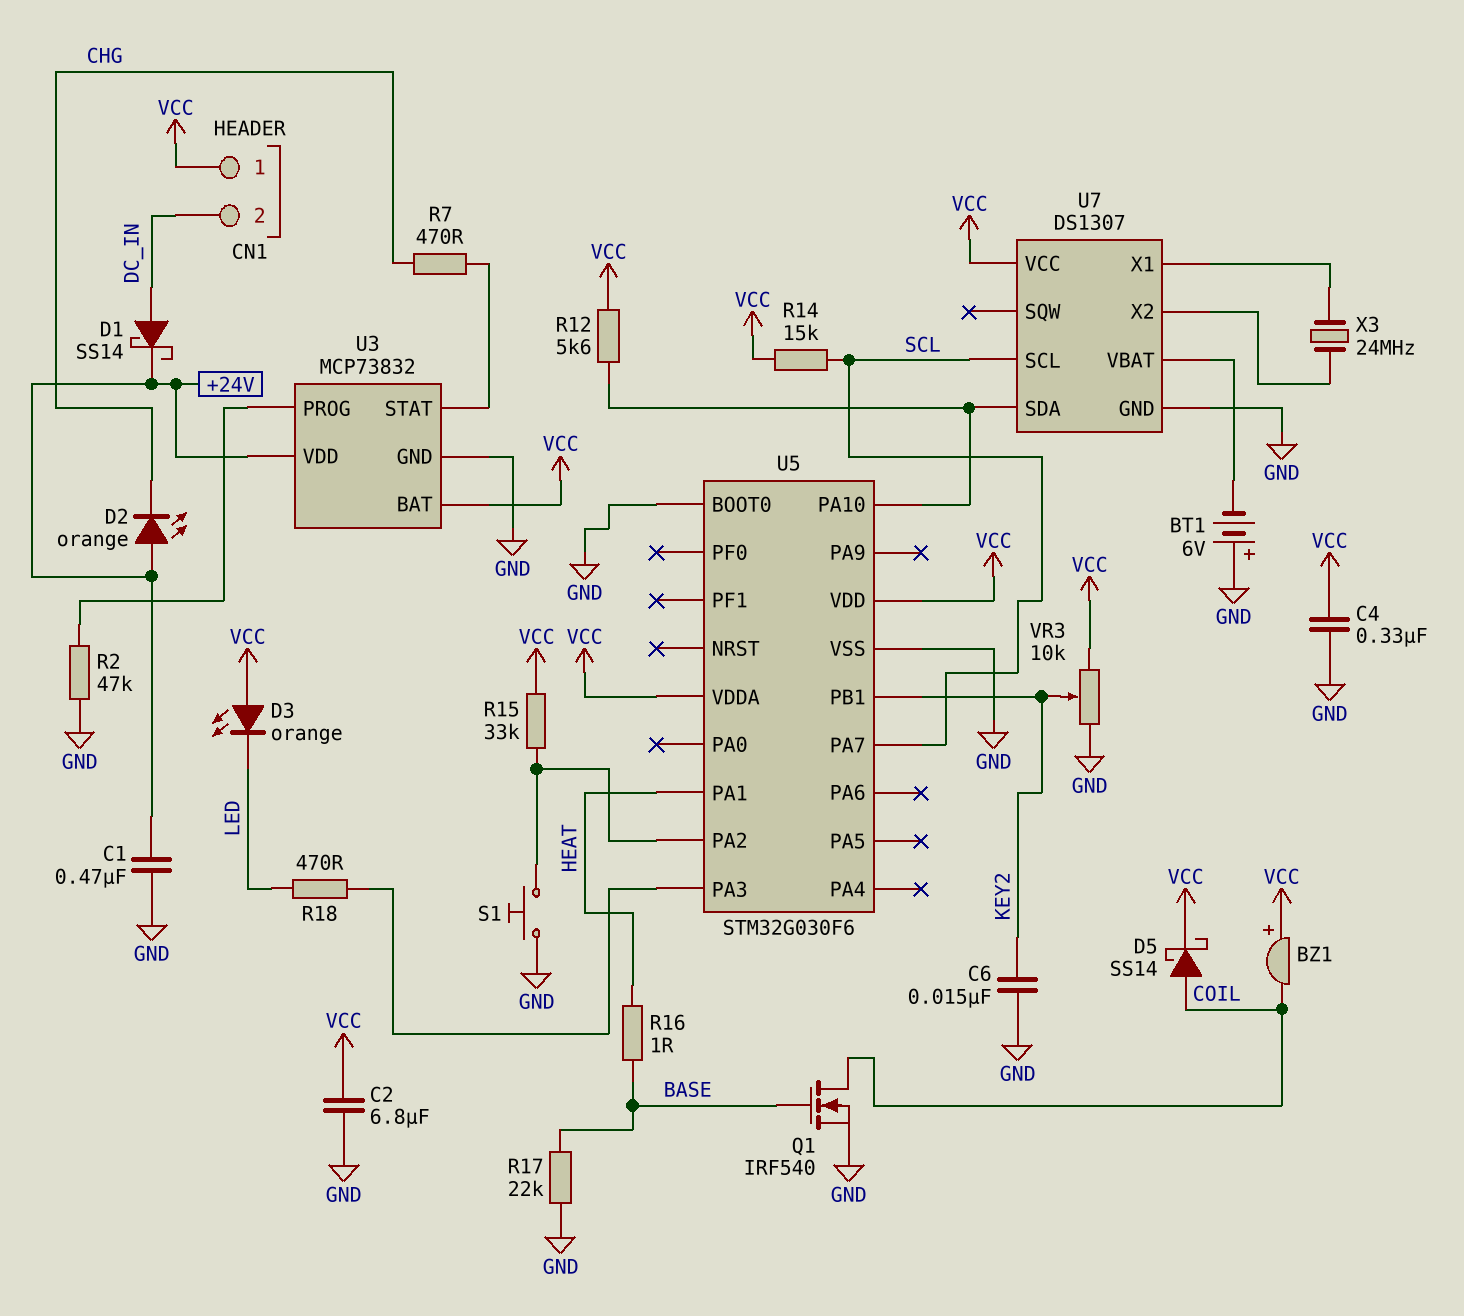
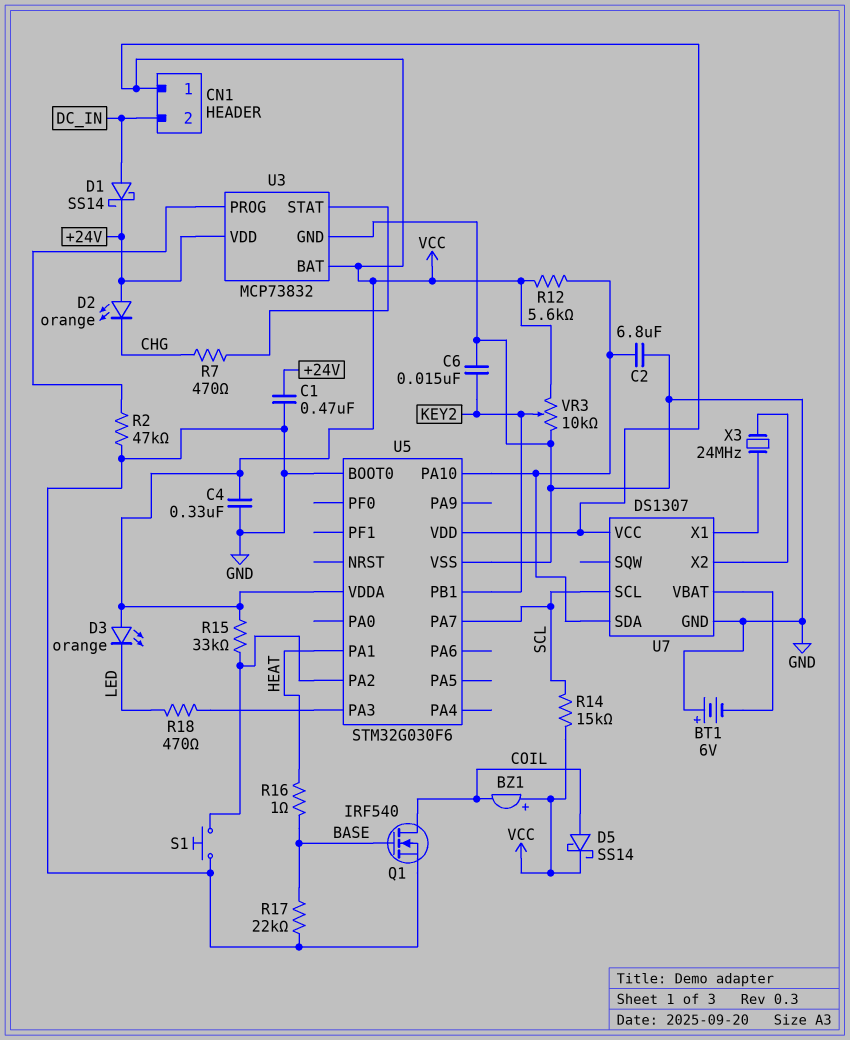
C2: 6.8uF (GND, VCC) -> 6.8uF (GND, U5/PA10)

